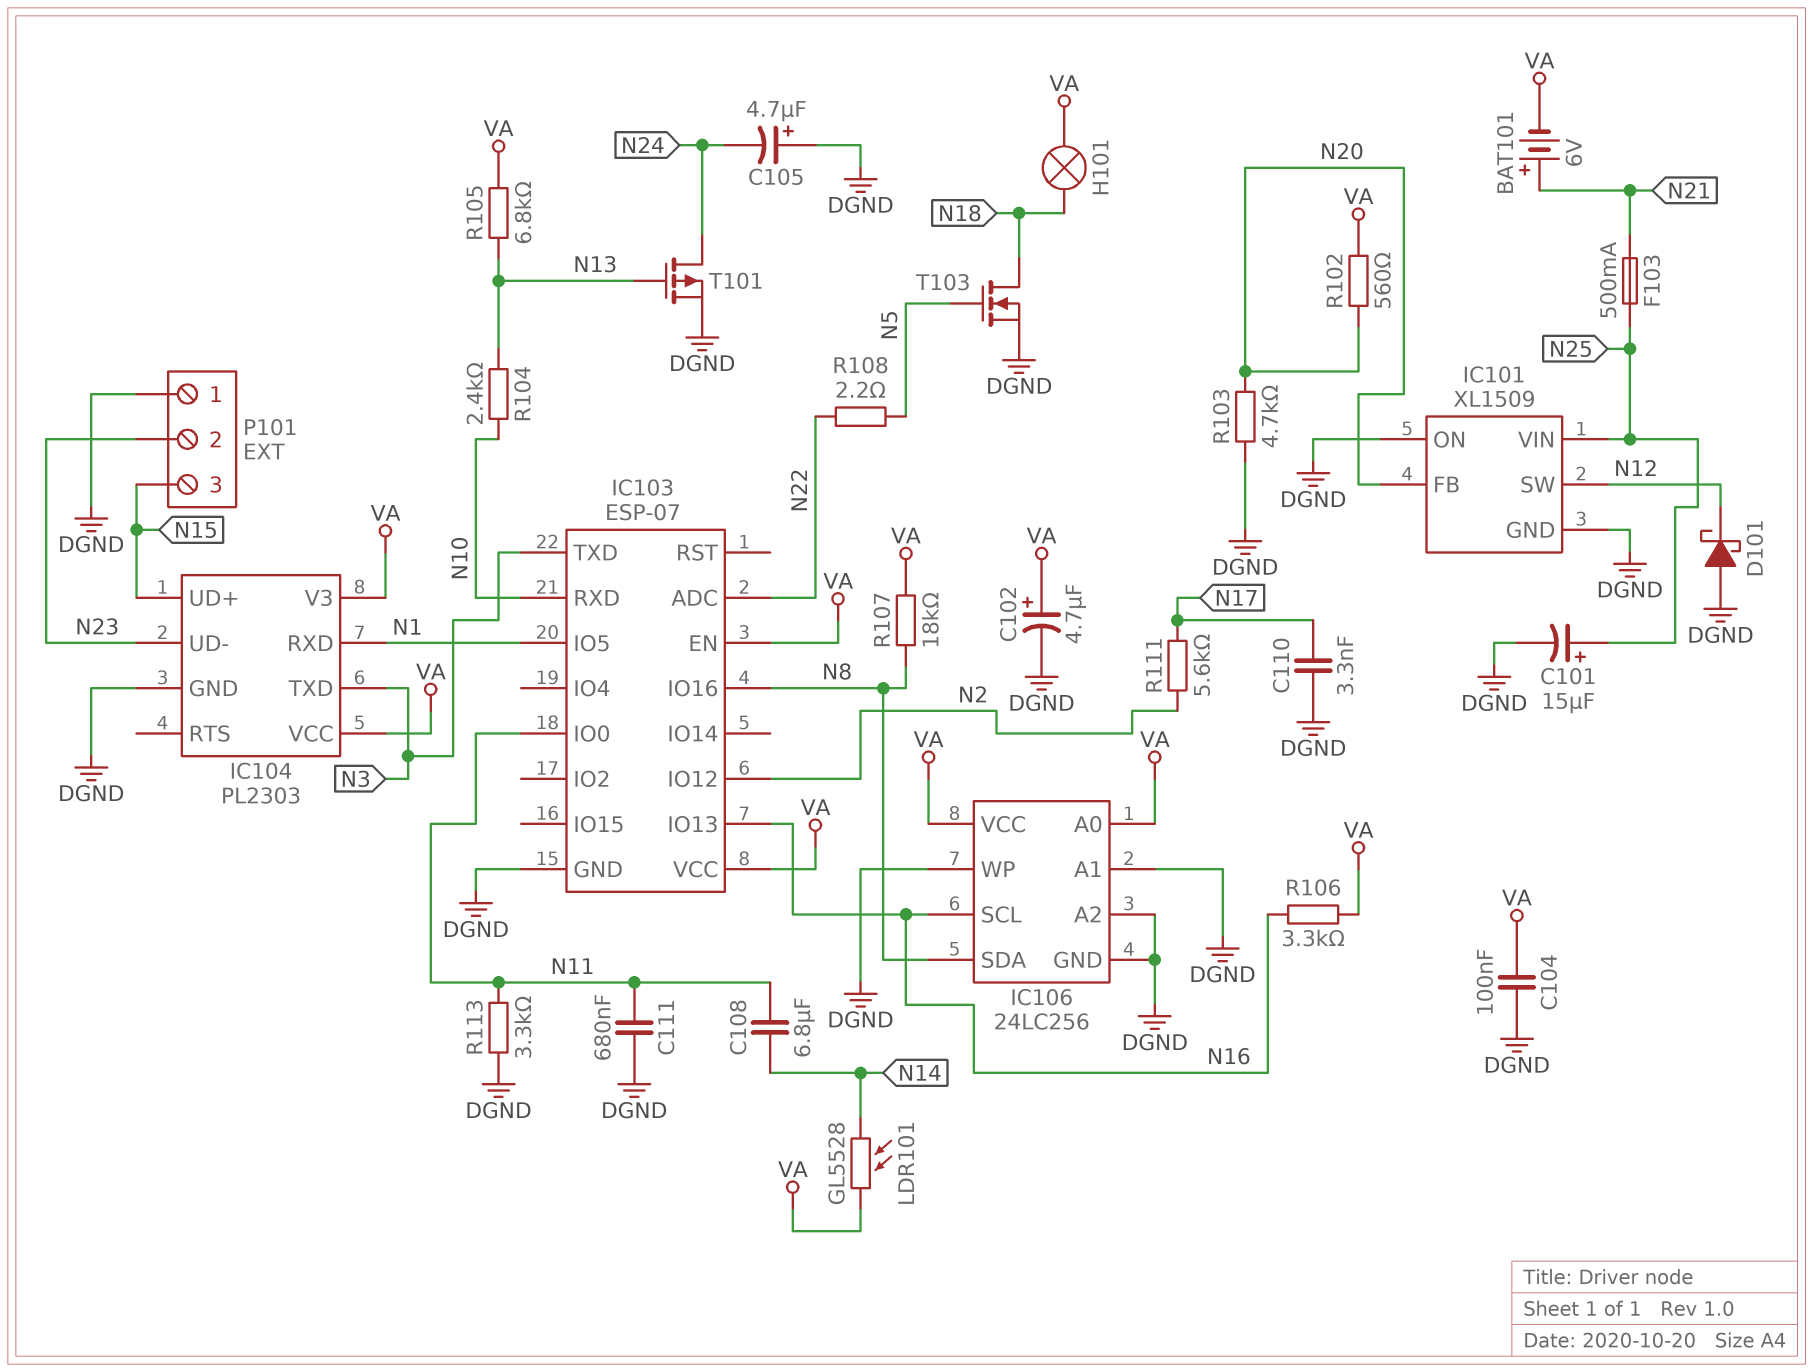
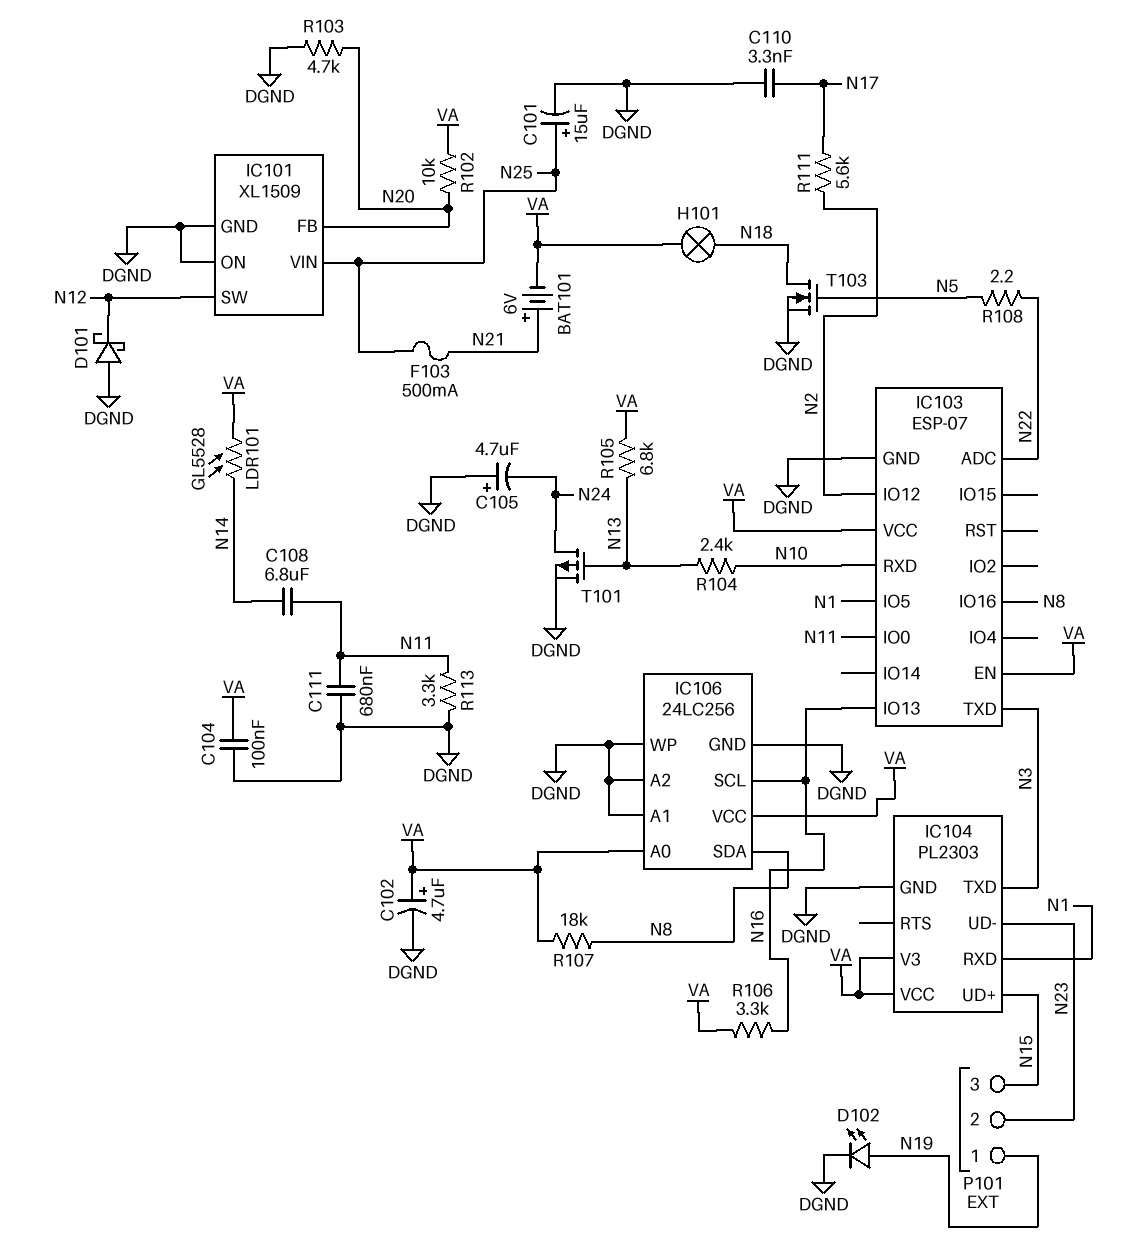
D102: none -> LED (A N19, K DGND)
P101 pin 1: DGND -> N19
R102: 560 (N20, VA) -> 10k (N20, VA)

